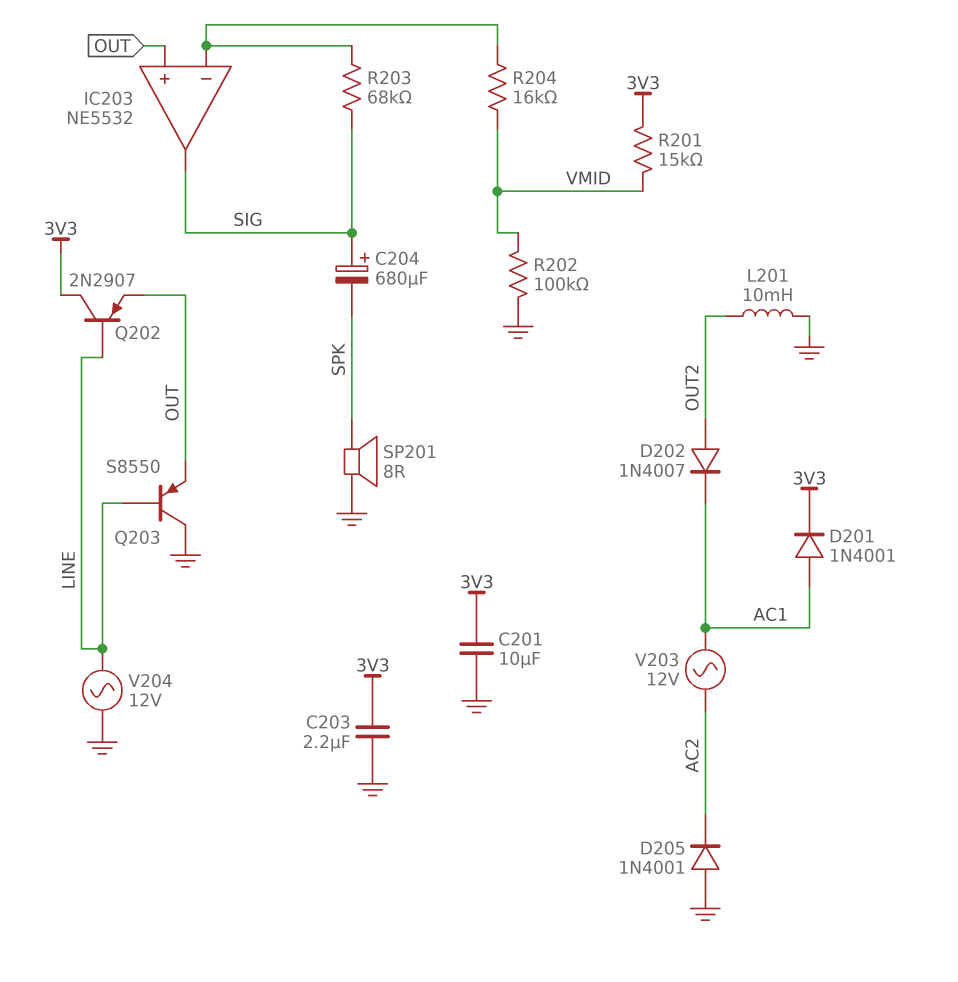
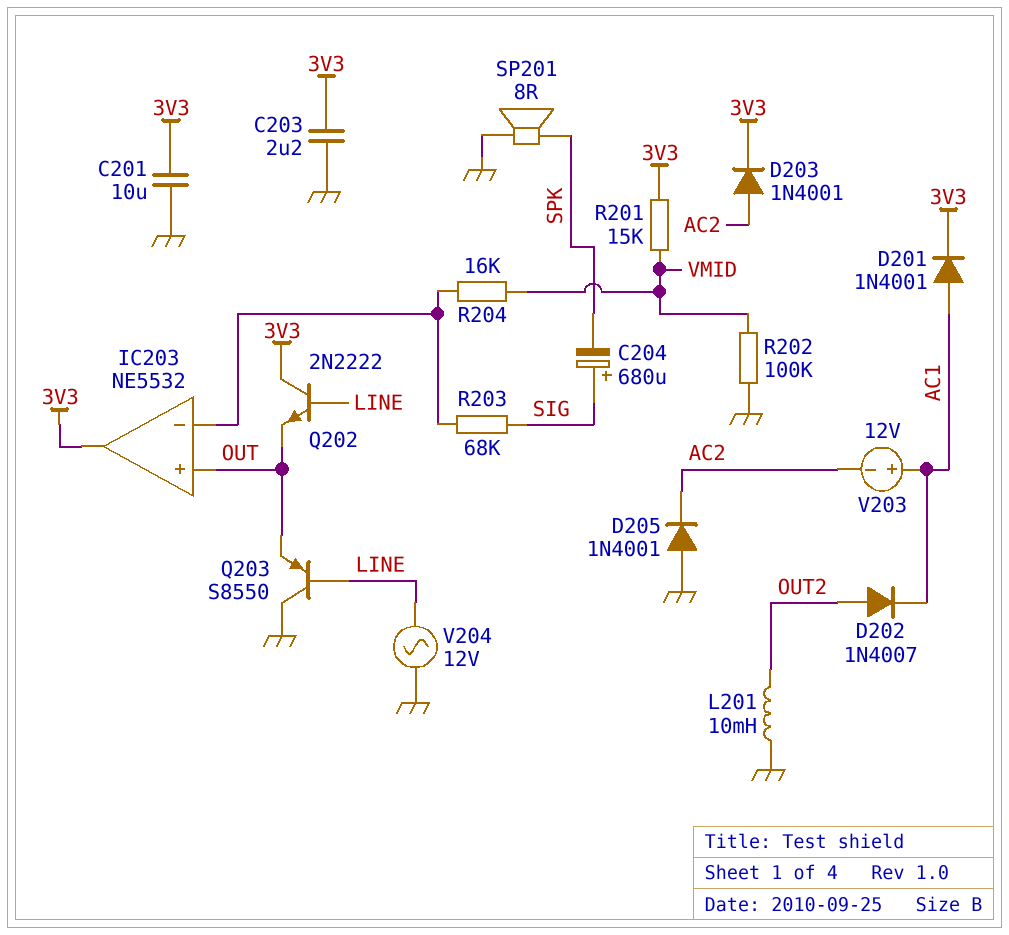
D203: none -> diode 1N4001 (A AC2, K 3V3)
IC203 pin out: SIG -> 3V3
Q202: PNP 2N2907 (B LINE, C 3V3, E OUT) -> NPN 2N2222 (B LINE, C 3V3, E OUT)
V203: AC 12V (AC1, AC2) -> 12V (plus AC1, minus AC2)

